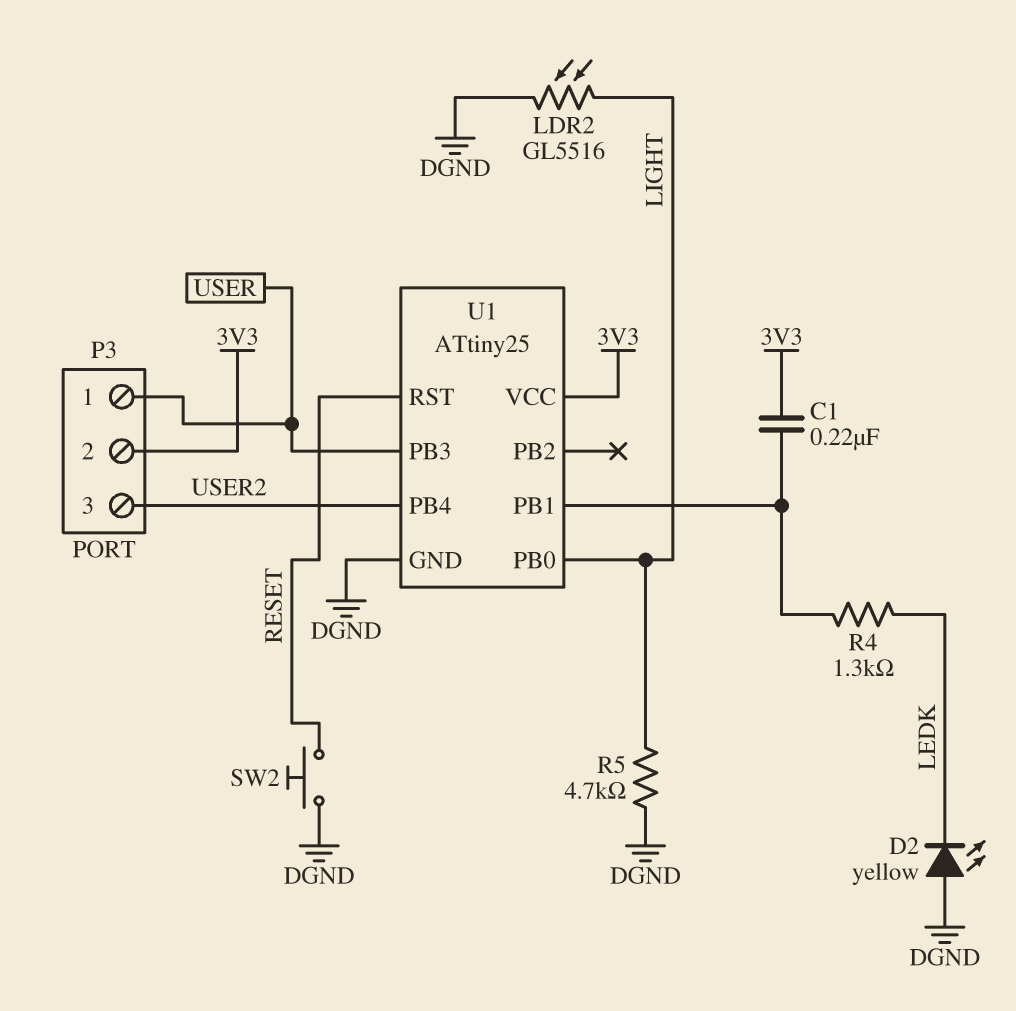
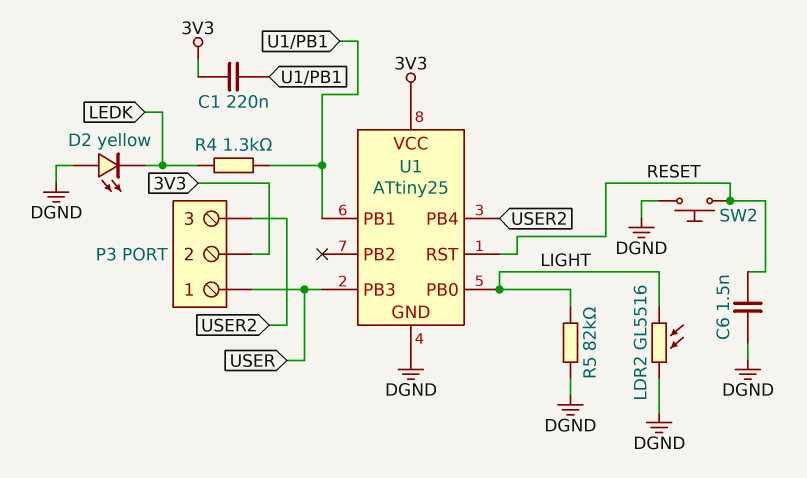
C6: none -> 1.5nF (DGND, RESET)
R5: 4.7k (DGND, LIGHT) -> 82k (DGND, LIGHT)

